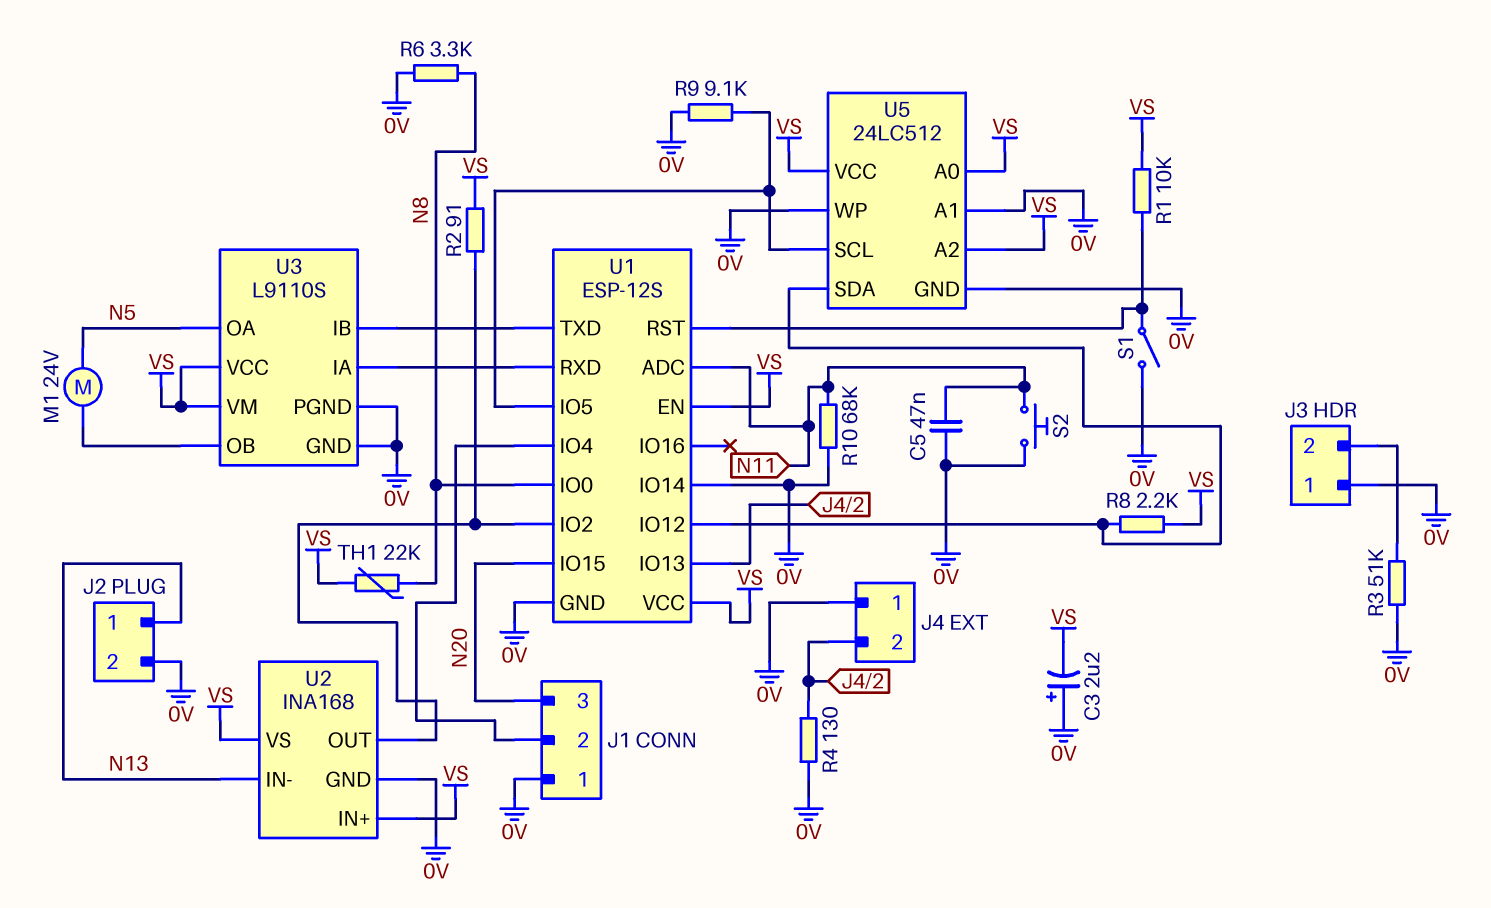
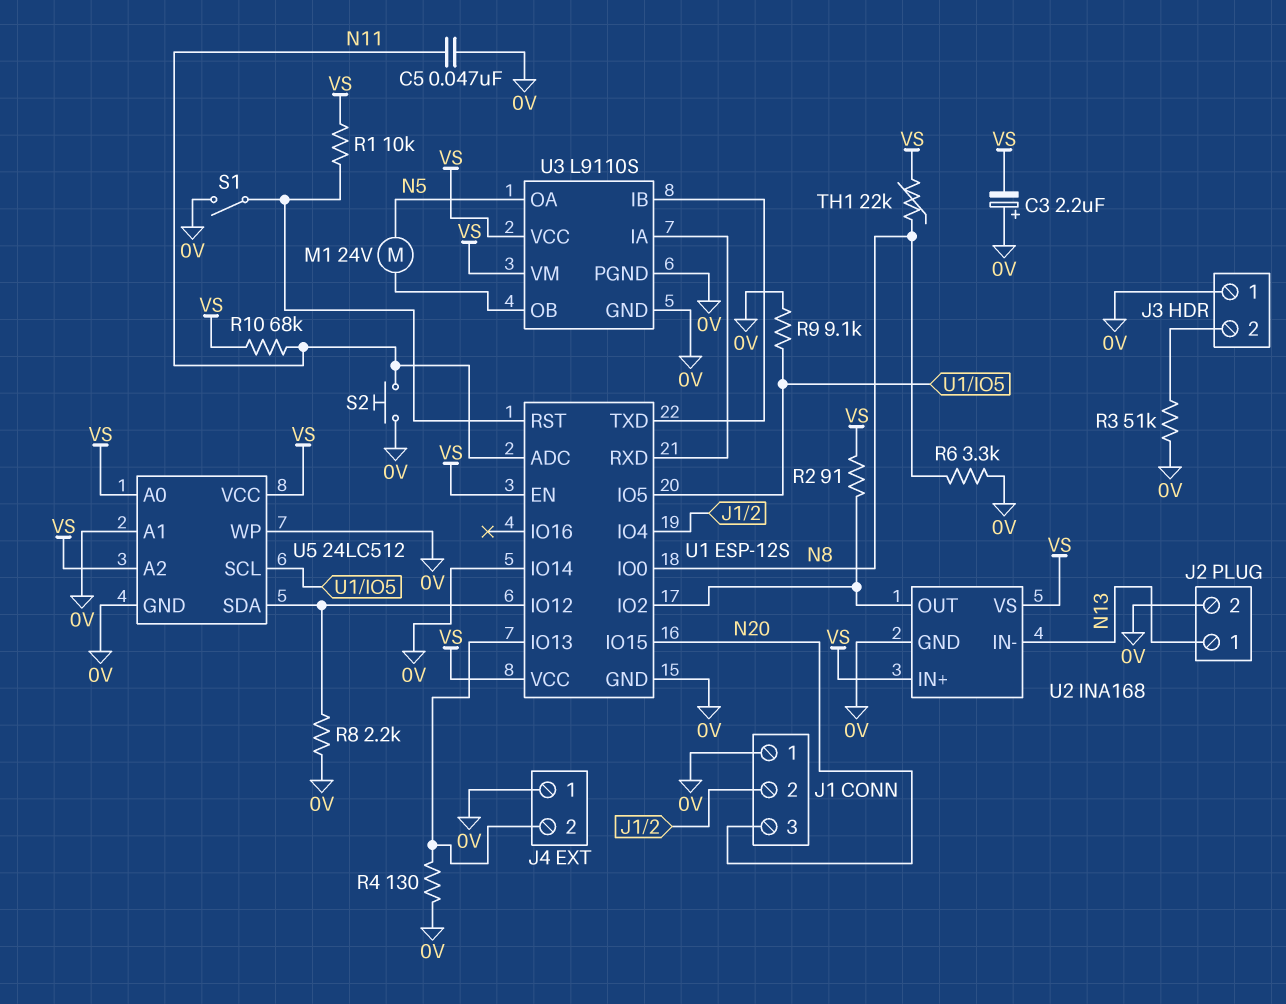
R8: 2.2k (U1/IO12, VS) -> 2.2k (0V, U1/IO12)
R10: 68k (0V, N11) -> 68k (N11, VS)

